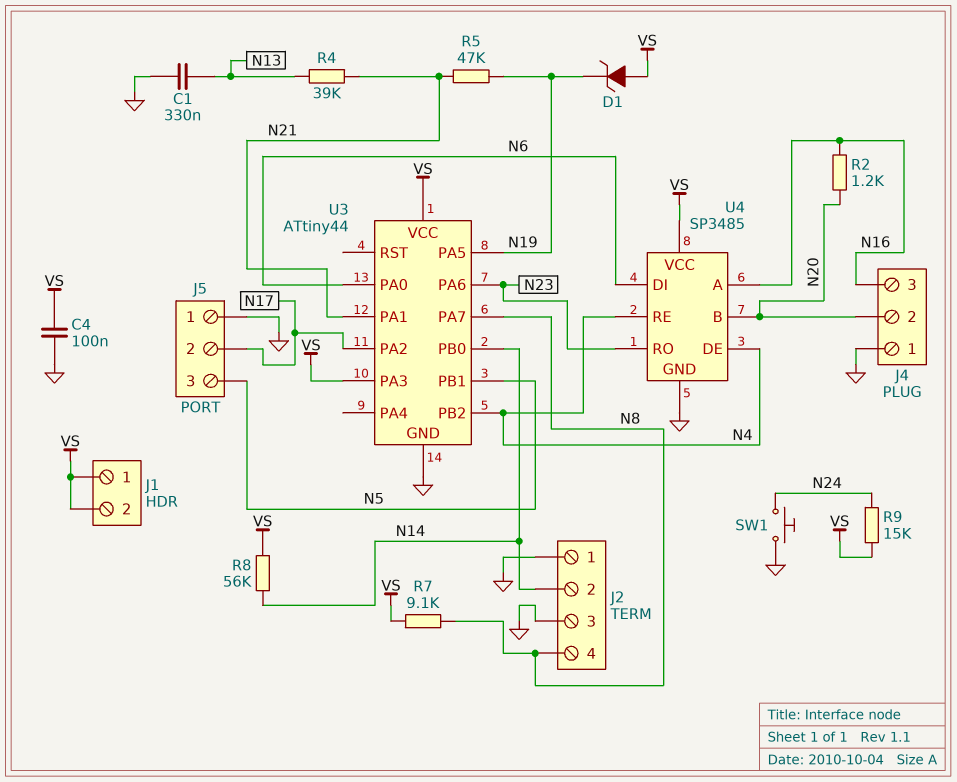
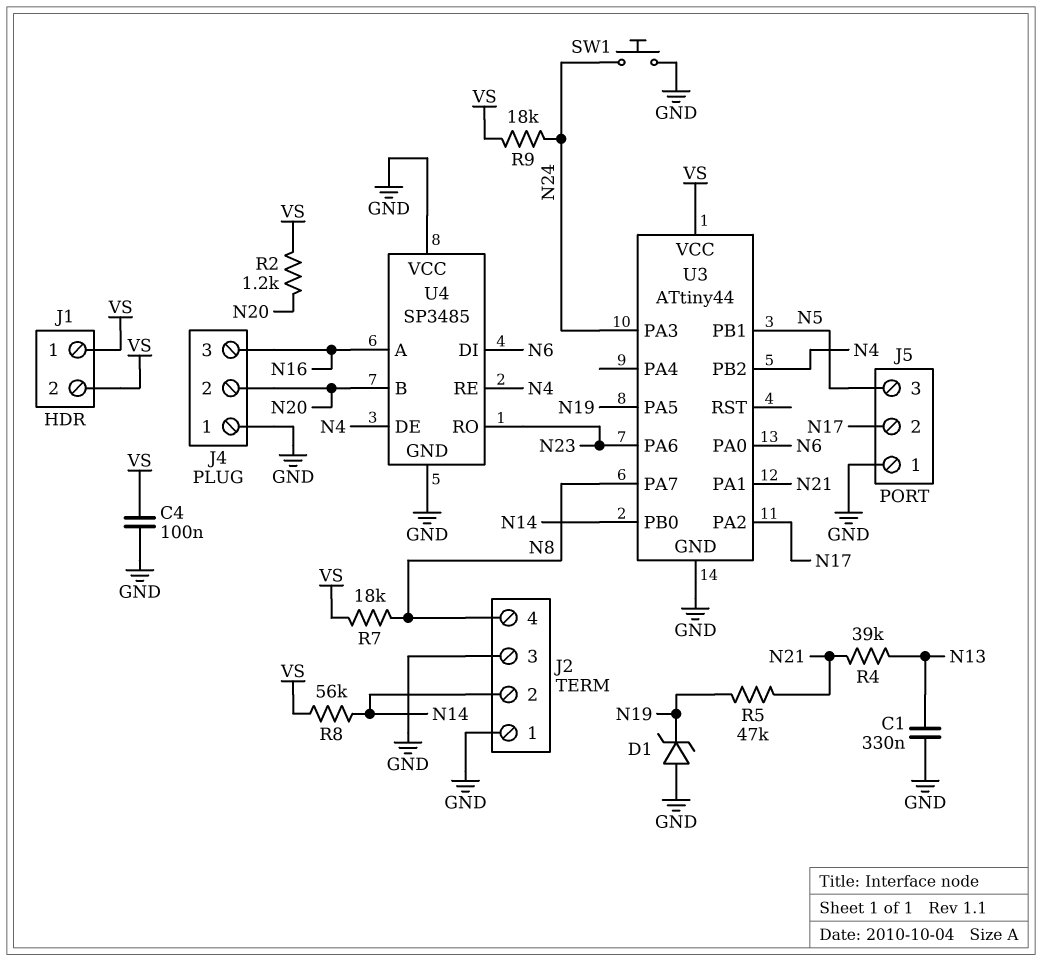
D1: zener (A VS, K N19) -> zener (A GND, K N19)
R2: 1.2k (N16, N20) -> 1.2k (N20, VS)
R7: 9.1k (N8, VS) -> 18k (N8, VS)
R9: 15k (N24, VS) -> 18k (N24, VS)
U3 pin PA3: VS -> N24
U4 pin VCC: VS -> GND

